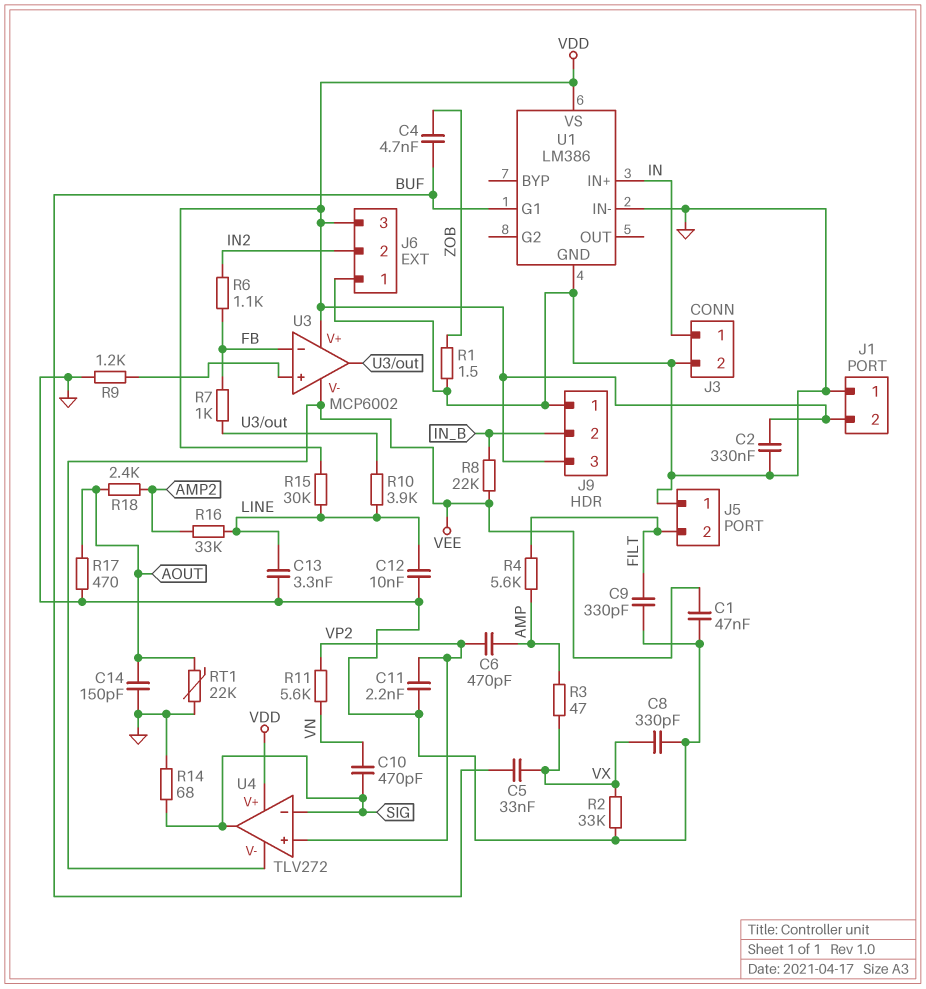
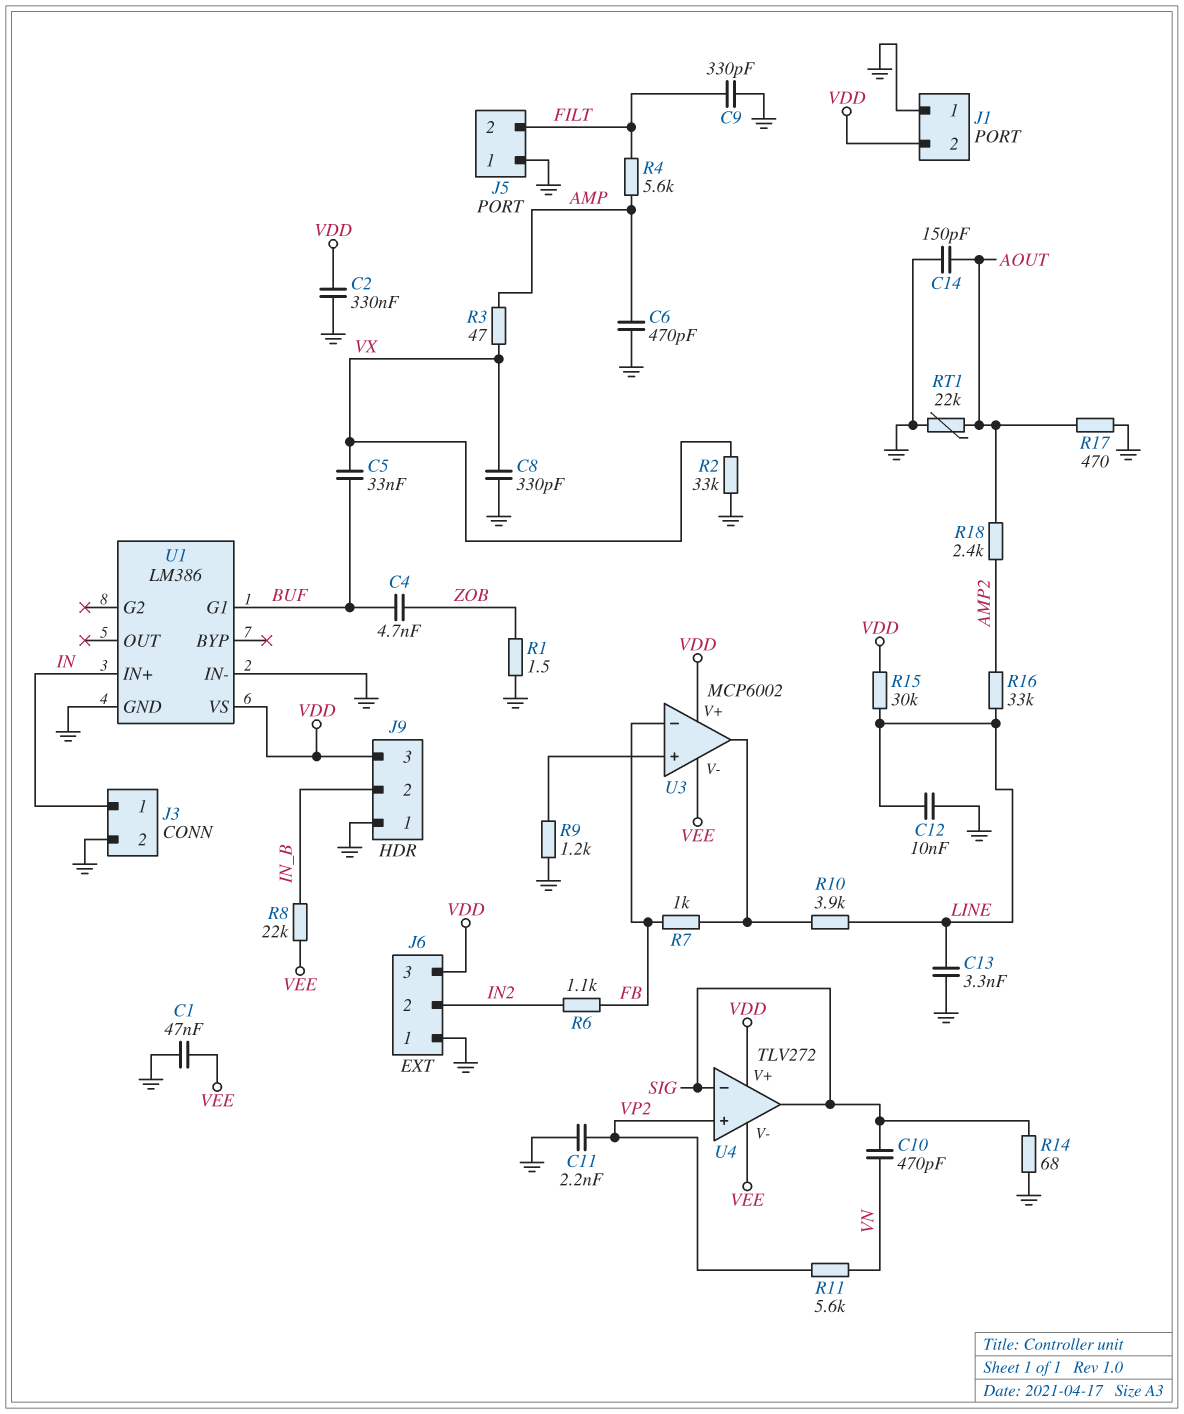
C6: 470pF (AMP, VP2) -> 470pF (AMP, GND)

